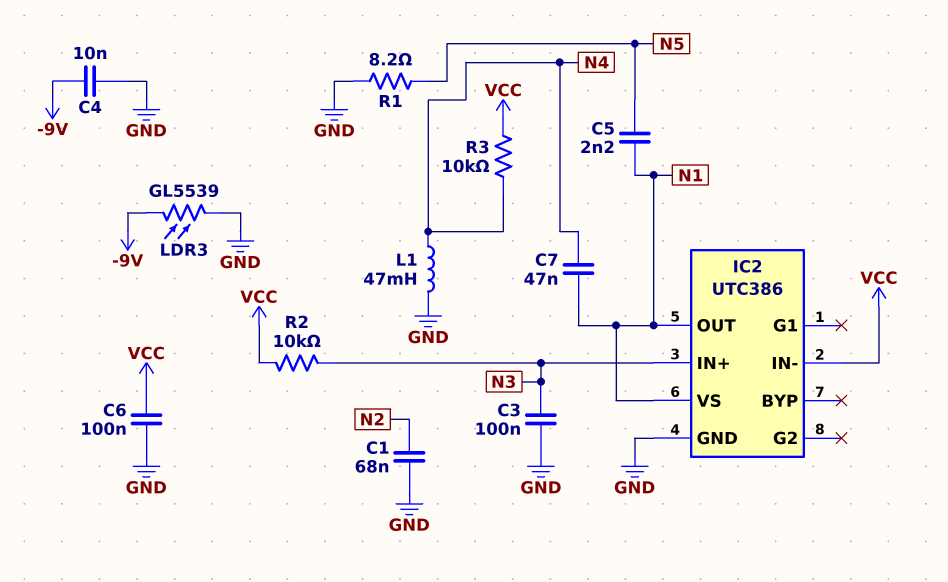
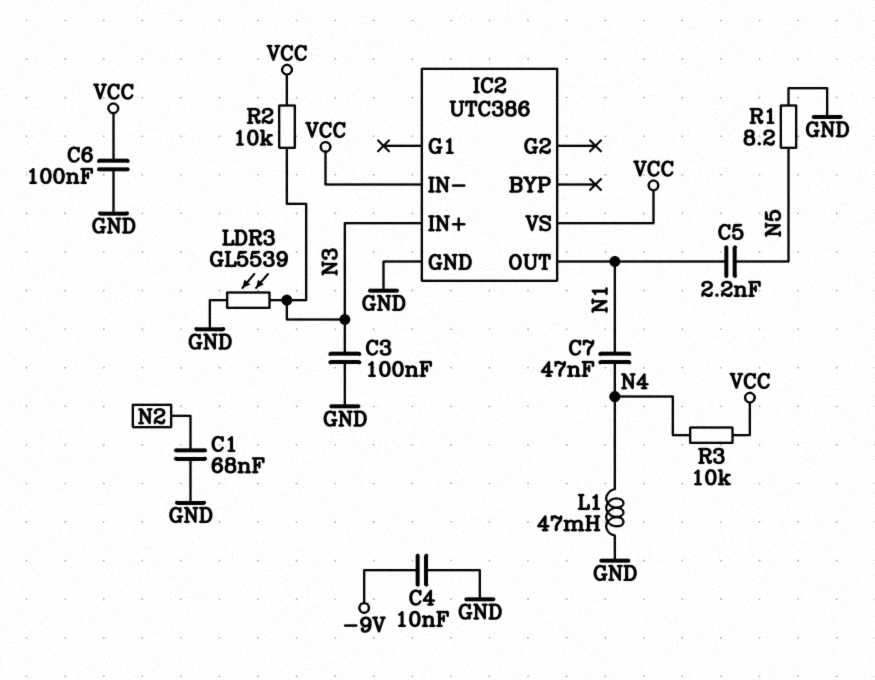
IC2 pin VS: N1 -> VCC
LDR3: GL5539 (-9V, GND) -> GL5539 (GND, N3)

